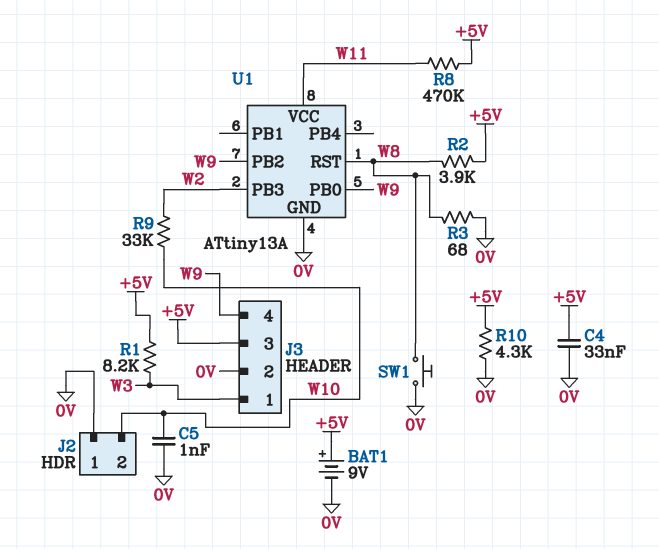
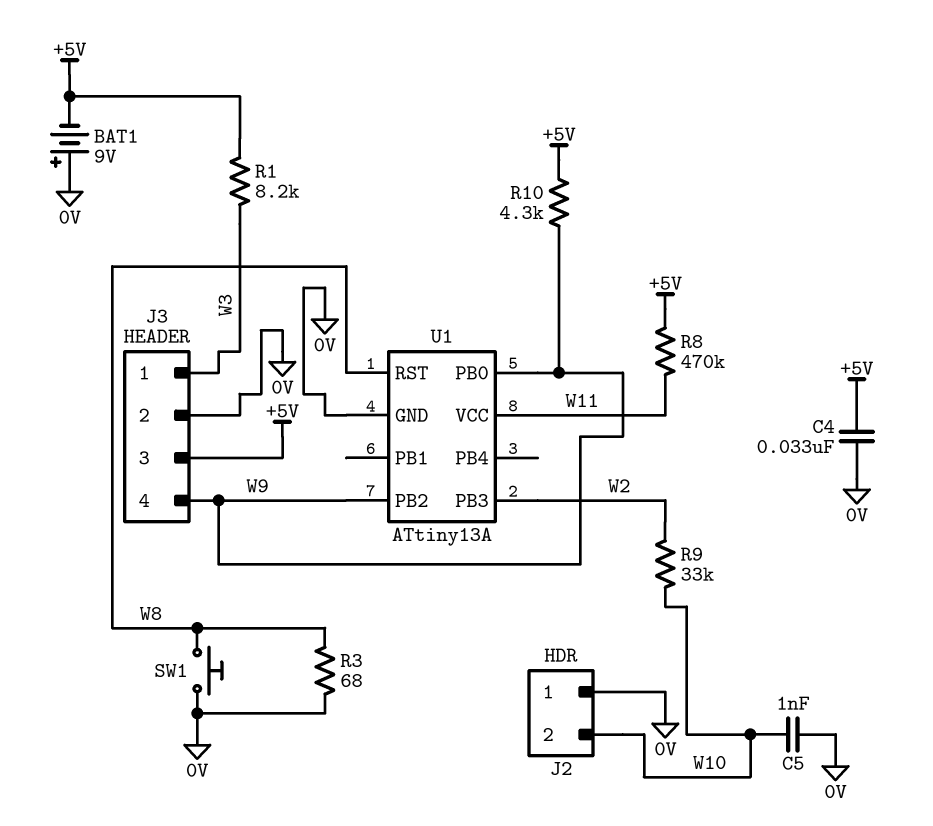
BAT1: 9V (plus +5V, minus 0V) -> 9V (plus 0V, minus +5V)
R2: 3.9k (+5V, W8) -> none
R10: 4.3k (+5V, 0V) -> 4.3k (+5V, W9)

